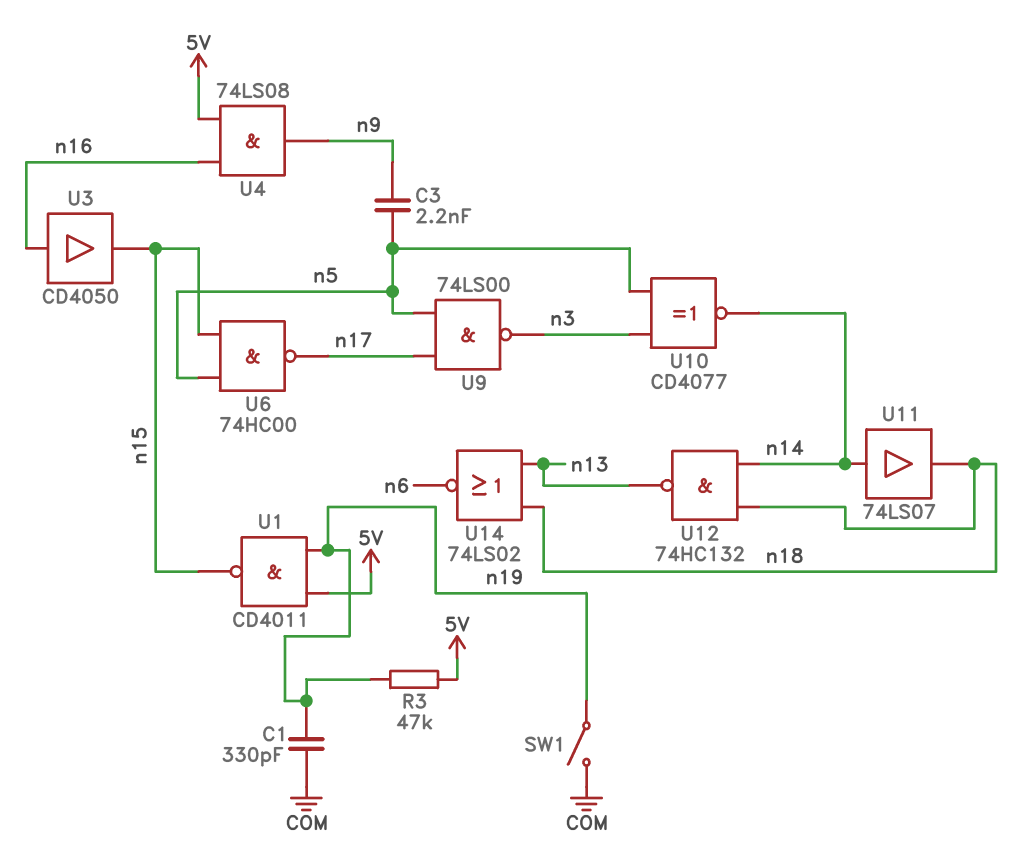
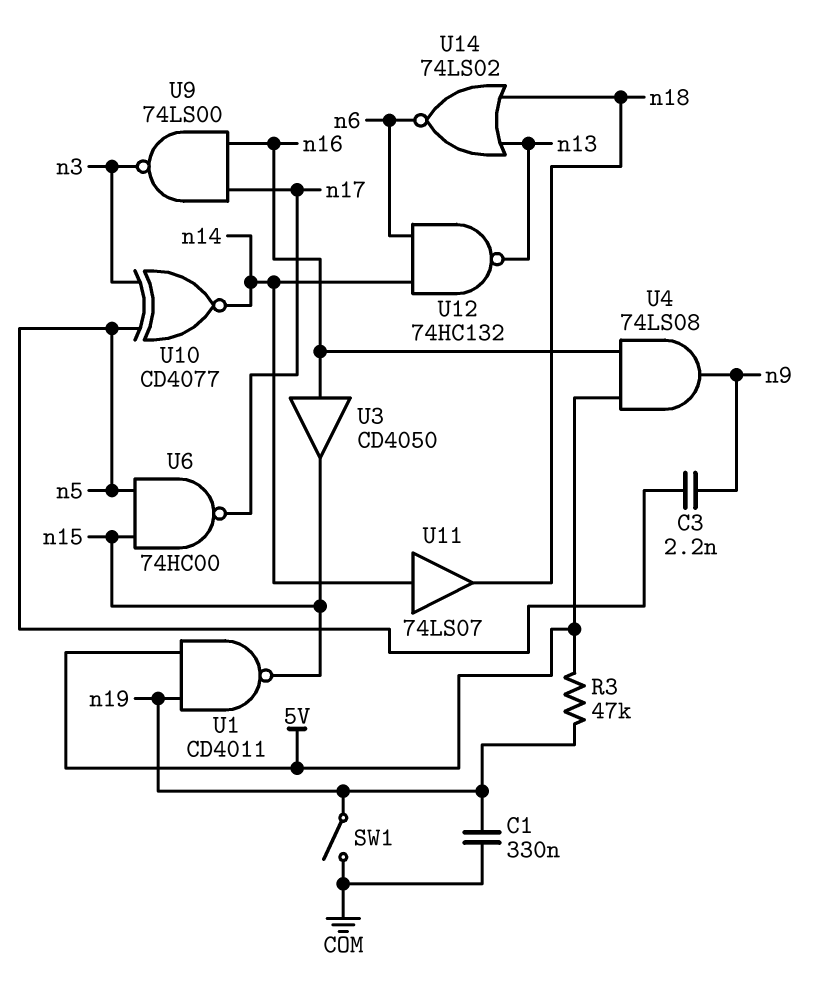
C1: 330pF (COM, n19) -> 330nF (COM, n19)
U9: NAND 74LS00 (in n5, in n17, out n3) -> NAND 74LS00 (in n16, in n17, out n3)
U12: NAND 74HC132 (in n14, in n18, out n13) -> NAND 74HC132 (in n6, in n14, out n13)

